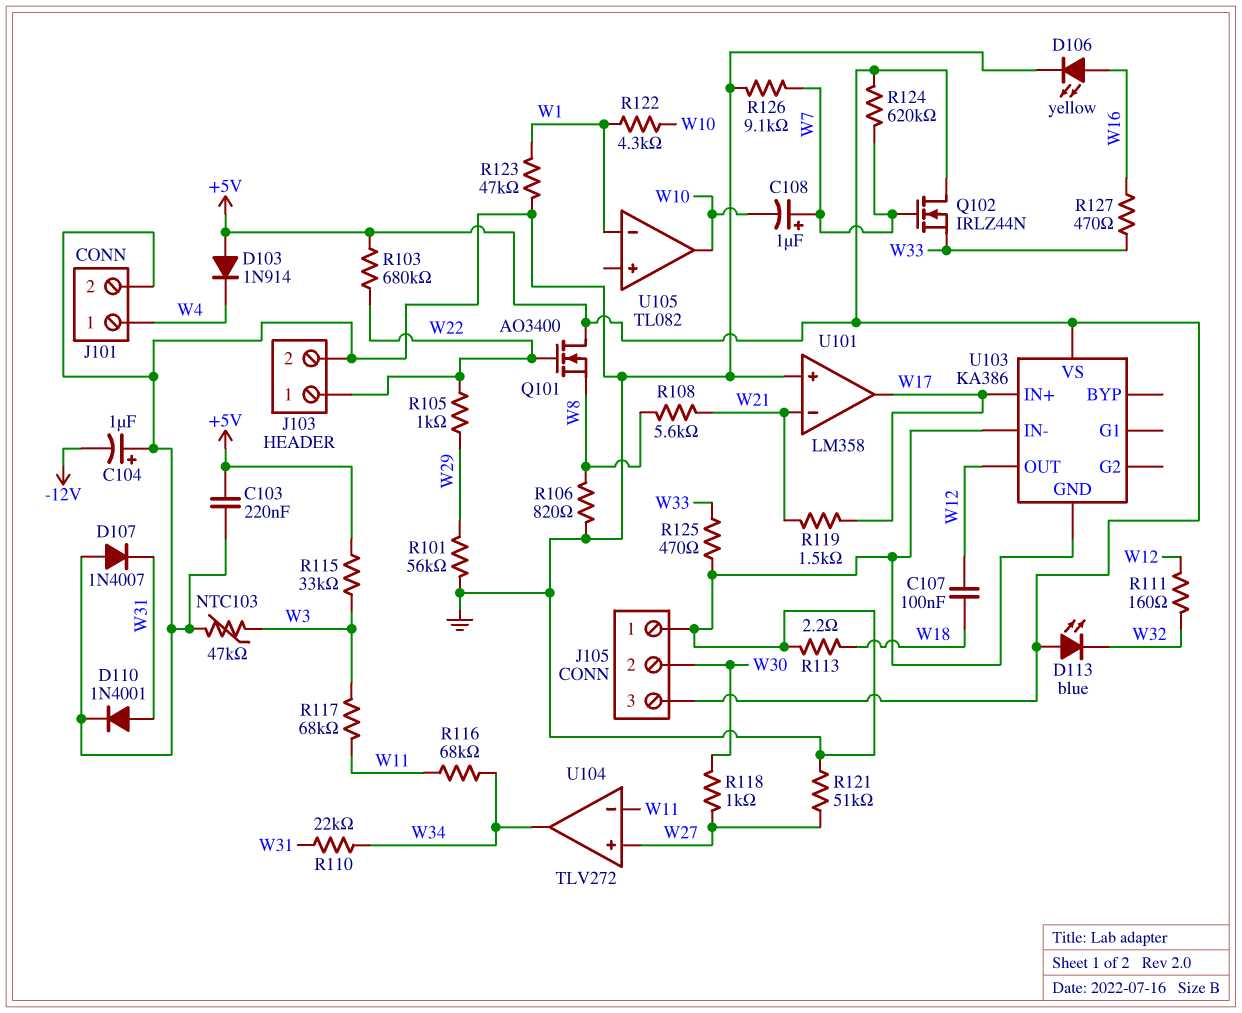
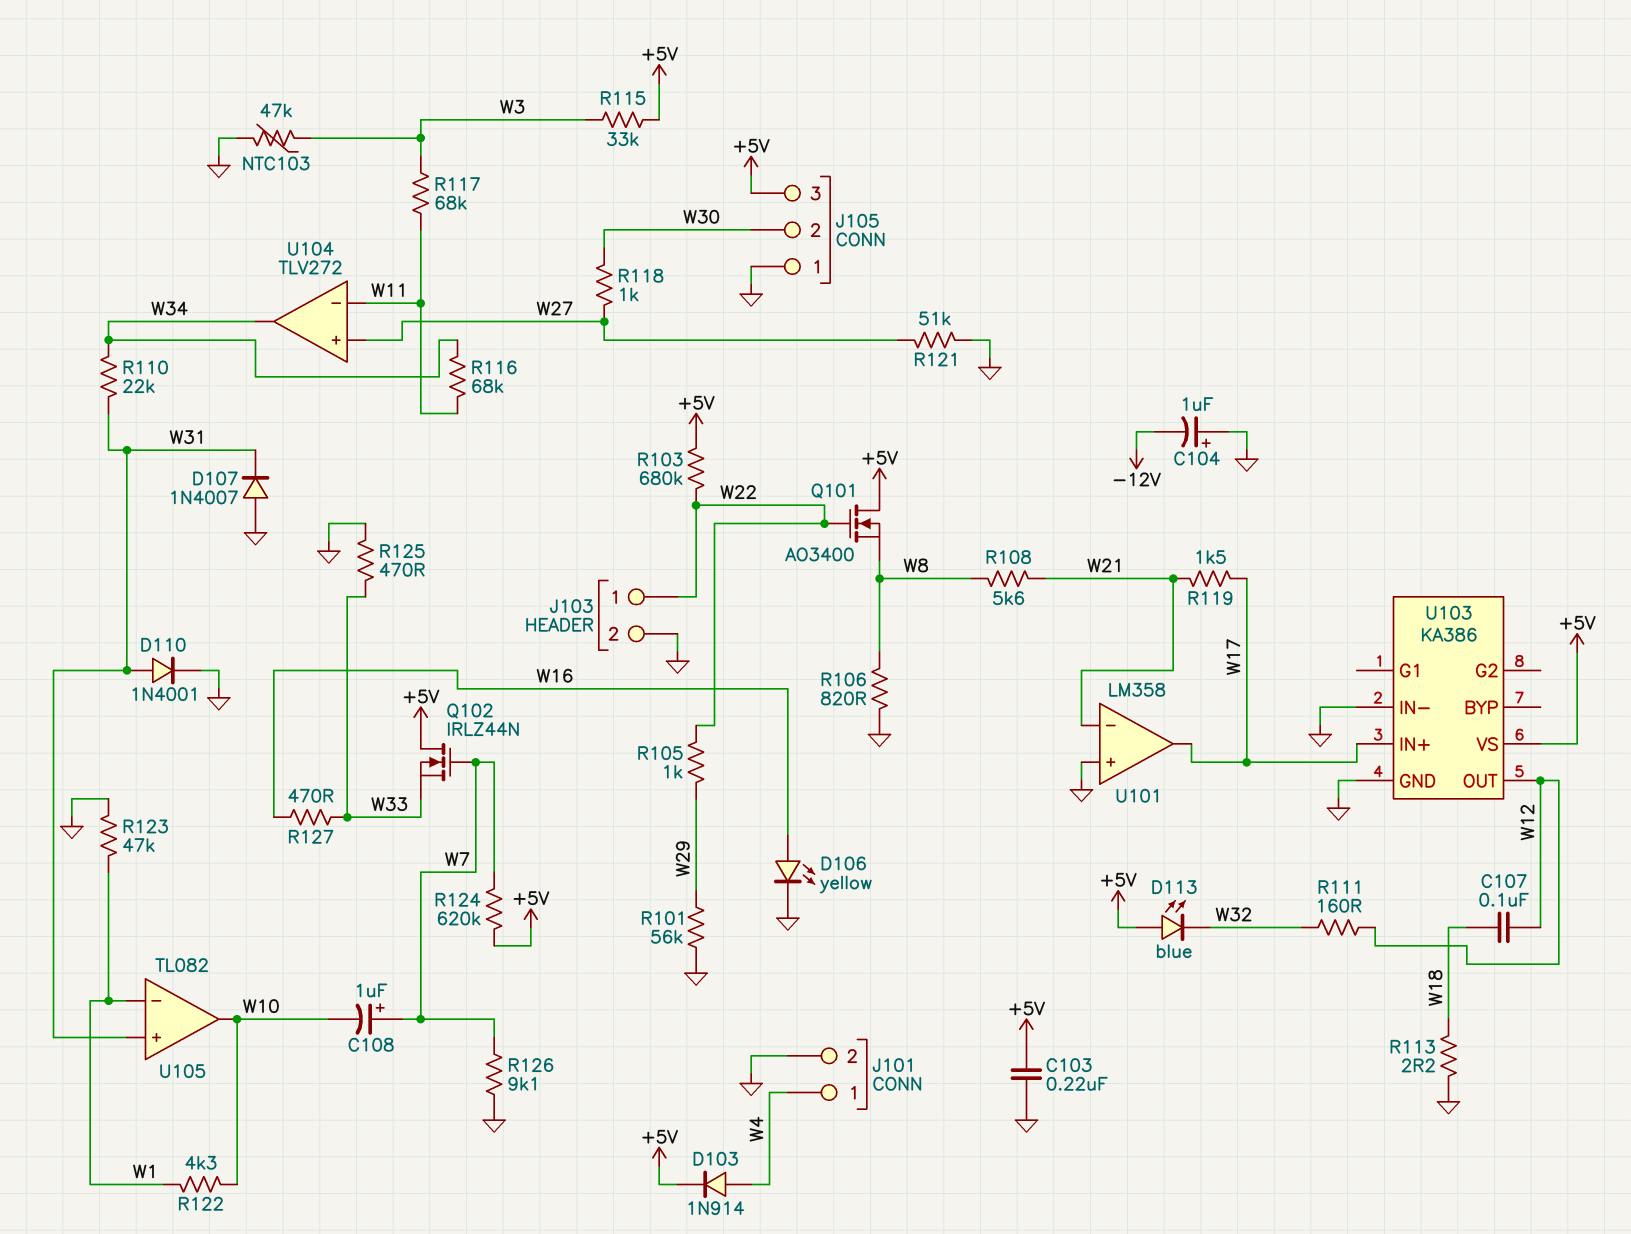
D103: diode 1N914 (A +5V, K W4) -> diode 1N914 (A W4, K +5V)
U105 pin in+: none -> W31

